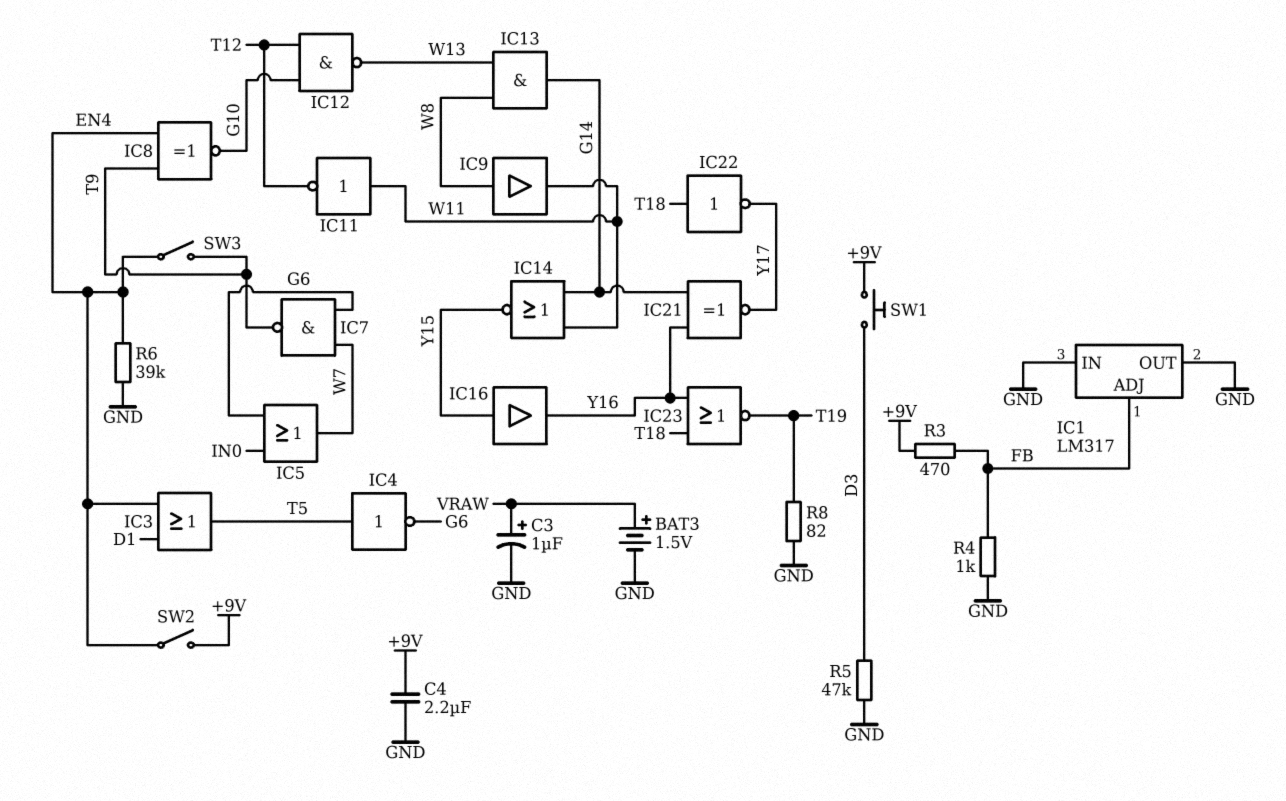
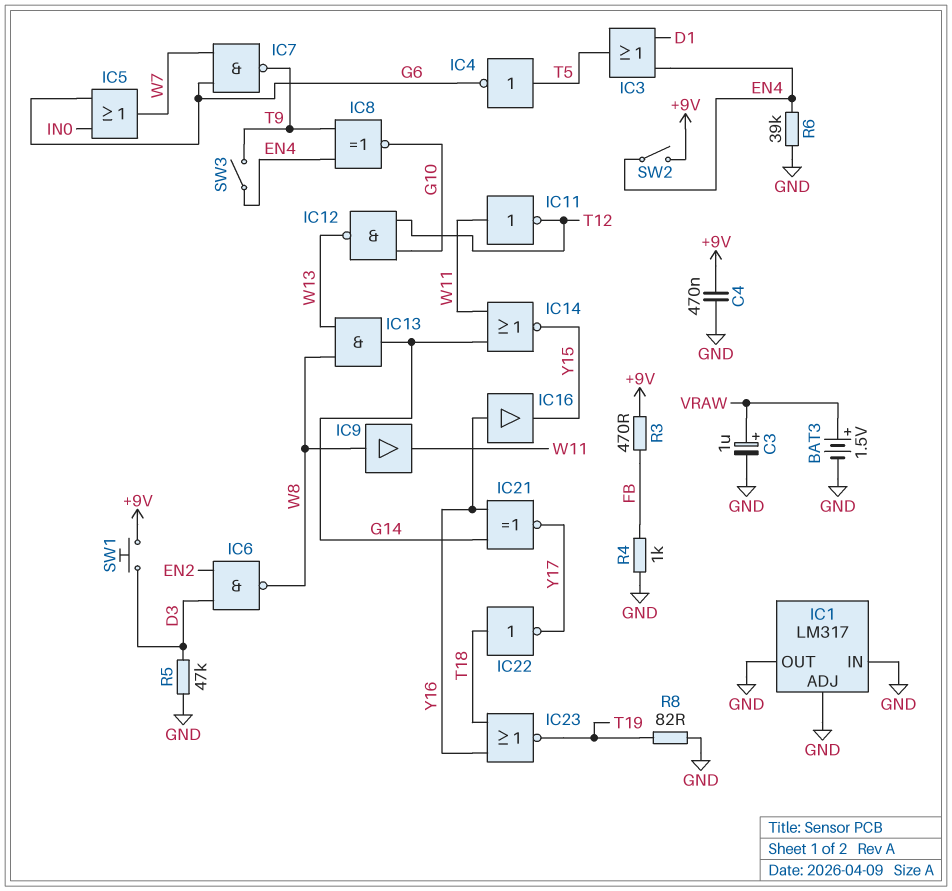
C4: 2.2uF (+9V, GND) -> 470nF (+9V, GND)
IC1 pin ADJ: FB -> GND
IC6: none -> NAND (in D3, in EN2, out W8)
IC16: buffer (in Y15, out Y16) -> buffer (in Y16, out Y15)

